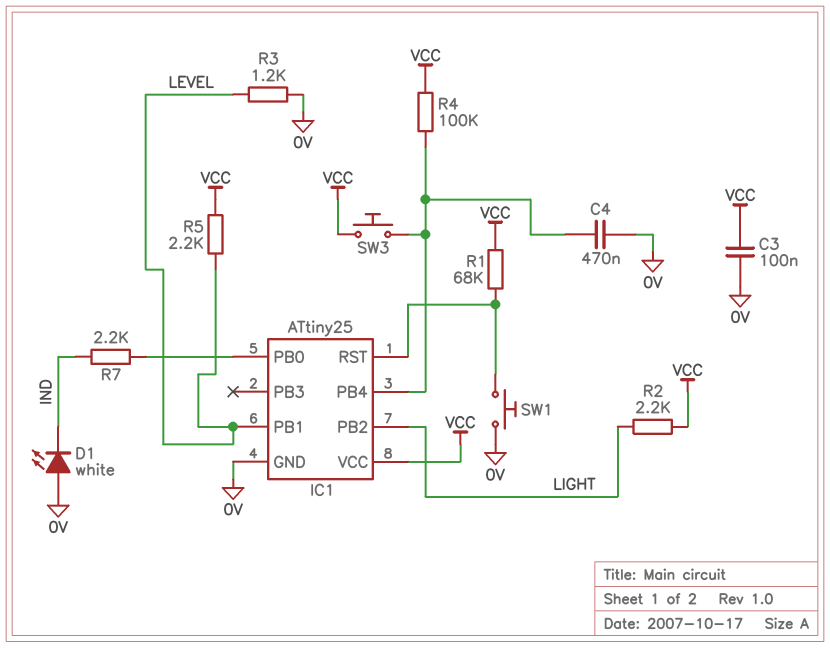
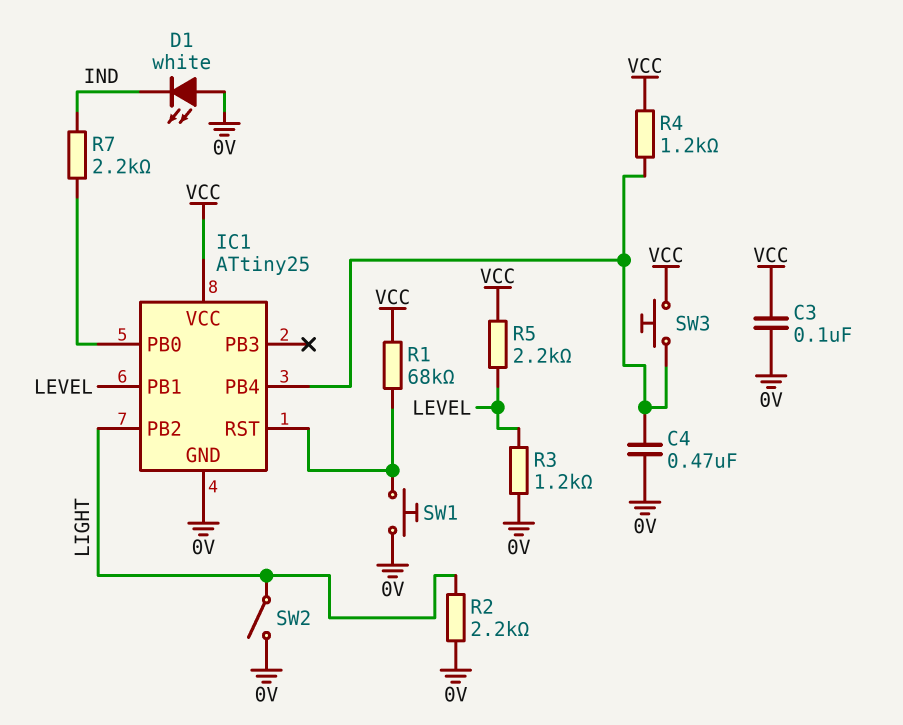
R2: 2.2k (LIGHT, VCC) -> 2.2k (0V, LIGHT)
R4: 100k (IC1/PB4, VCC) -> 1.2k (IC1/PB4, VCC)
SW2: none -> switch (0V, LIGHT)

